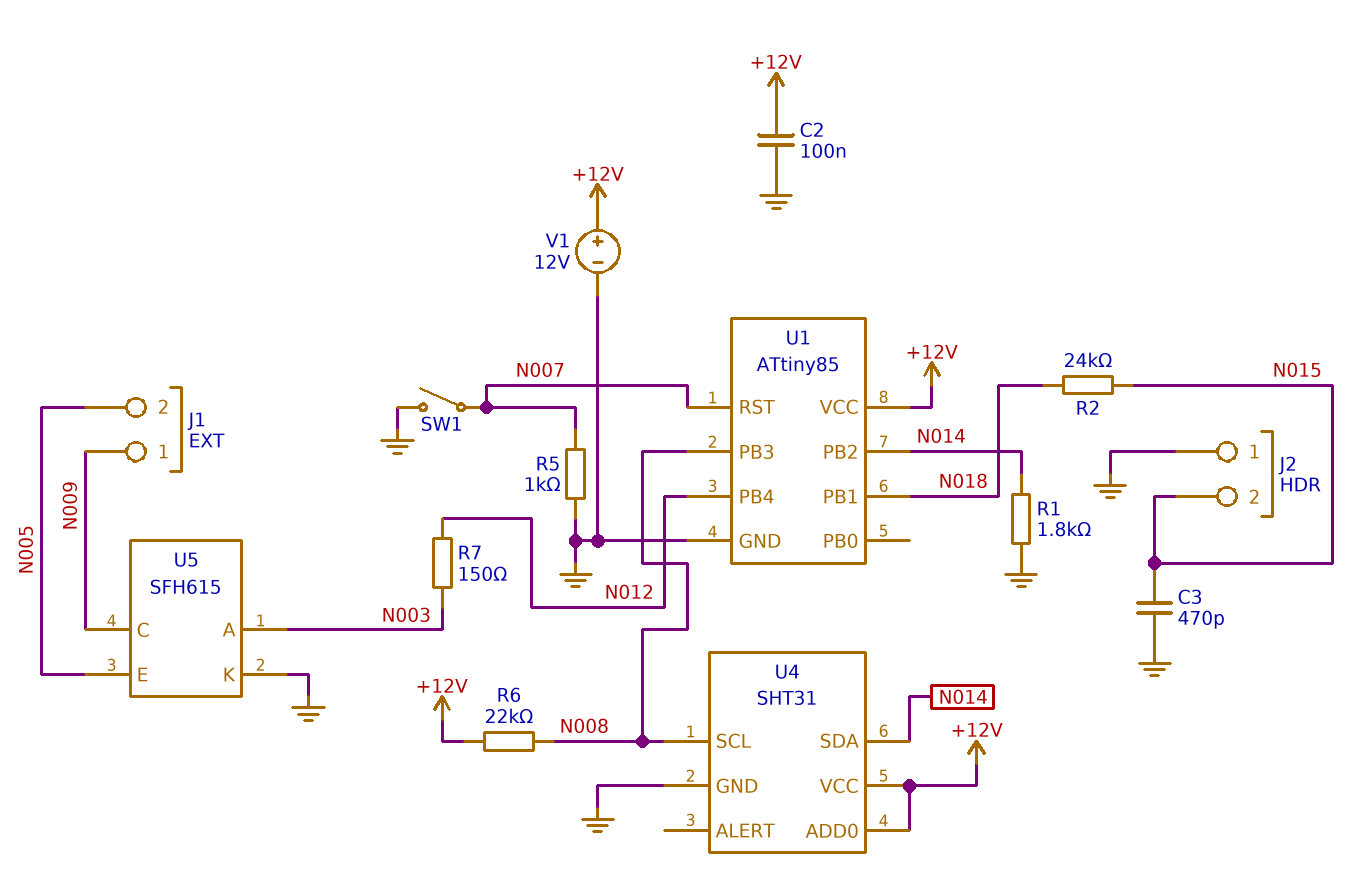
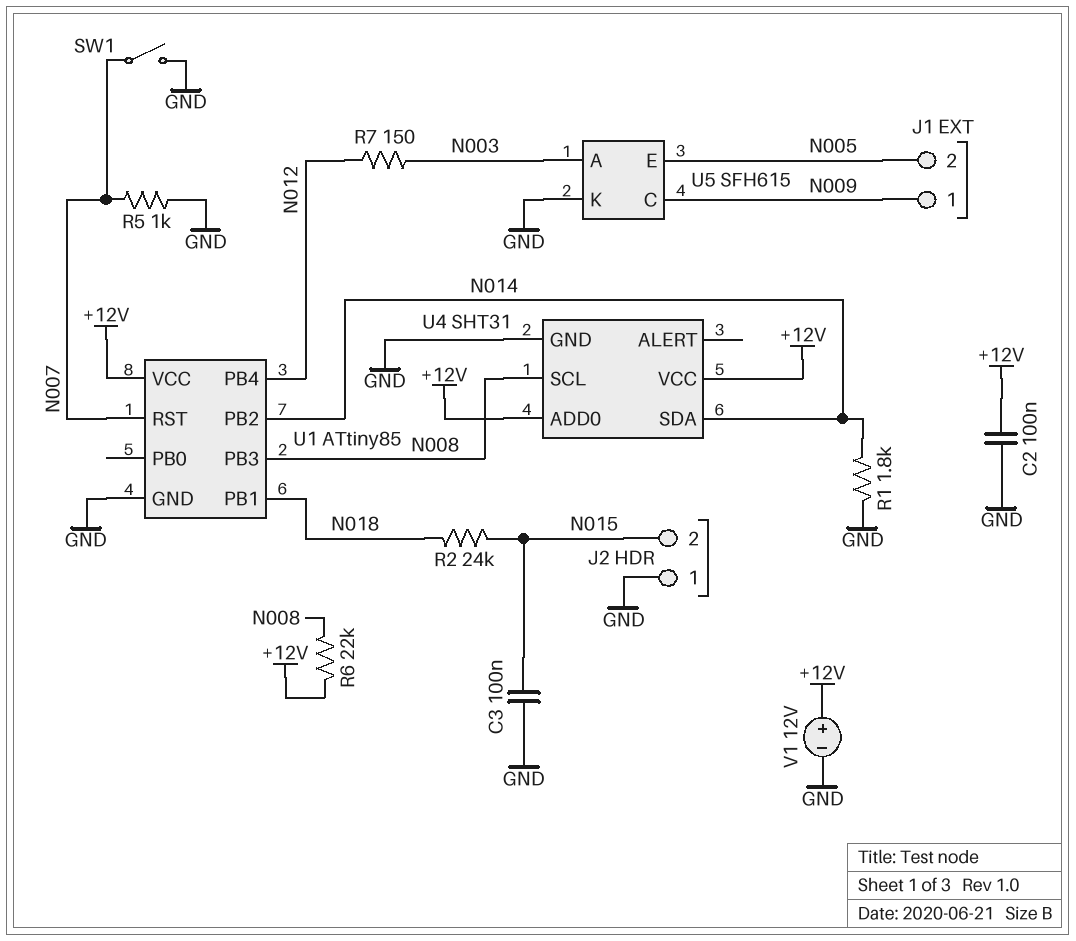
C3: 470pF (GND, N015) -> 100nF (GND, N015)

